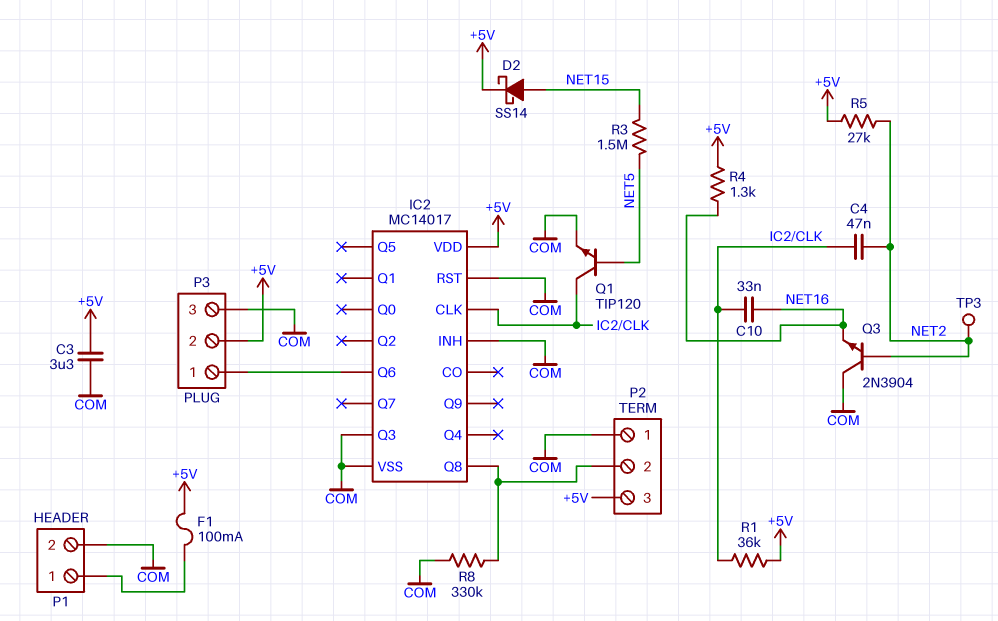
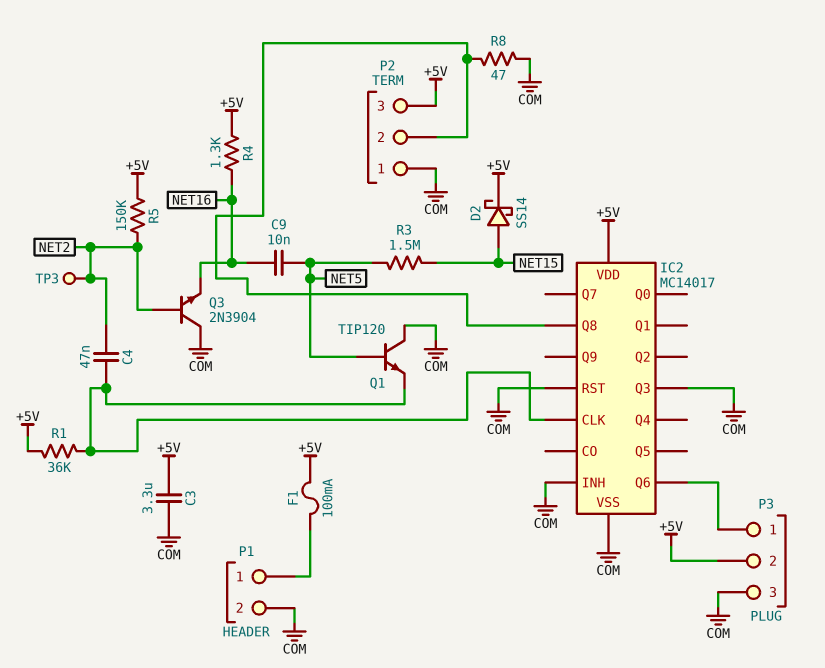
C9: none -> 10nF (NET5, NET16)
C10: 33nF (IC2/CLK, NET16) -> none
Q1: NPN TIP120 (B NET5, C IC2/CLK, E COM) -> NPN TIP120 (B NET5, C COM, E IC2/CLK)
R5: 27k (+5V, NET2) -> 150k (+5V, NET2)
R8: 330k (COM, IC2/Q8) -> 47 (COM, IC2/Q8)

